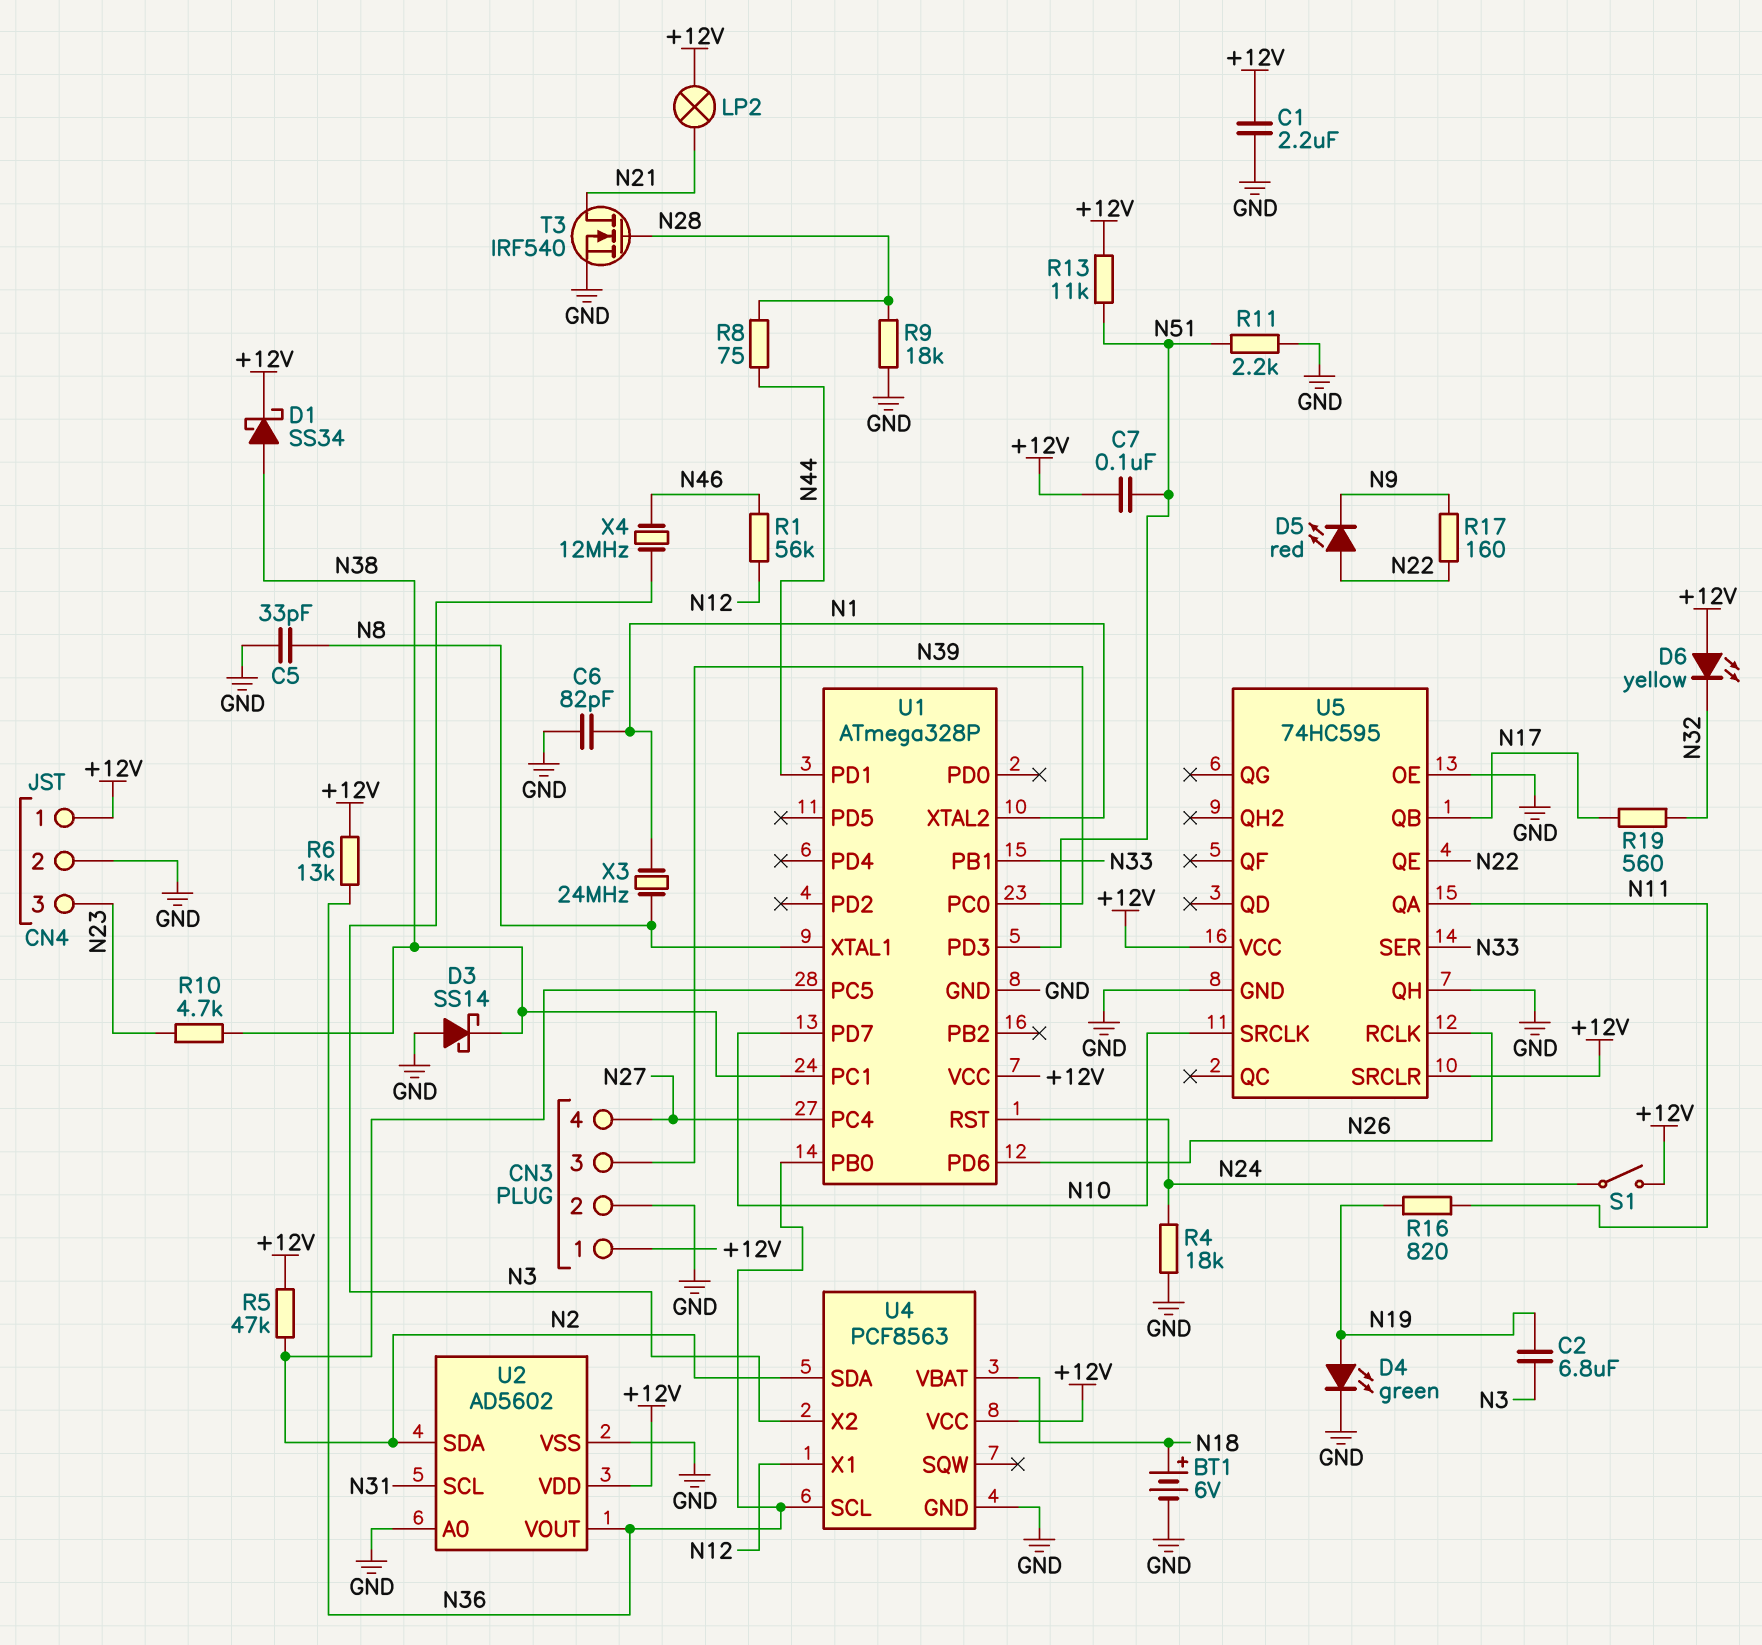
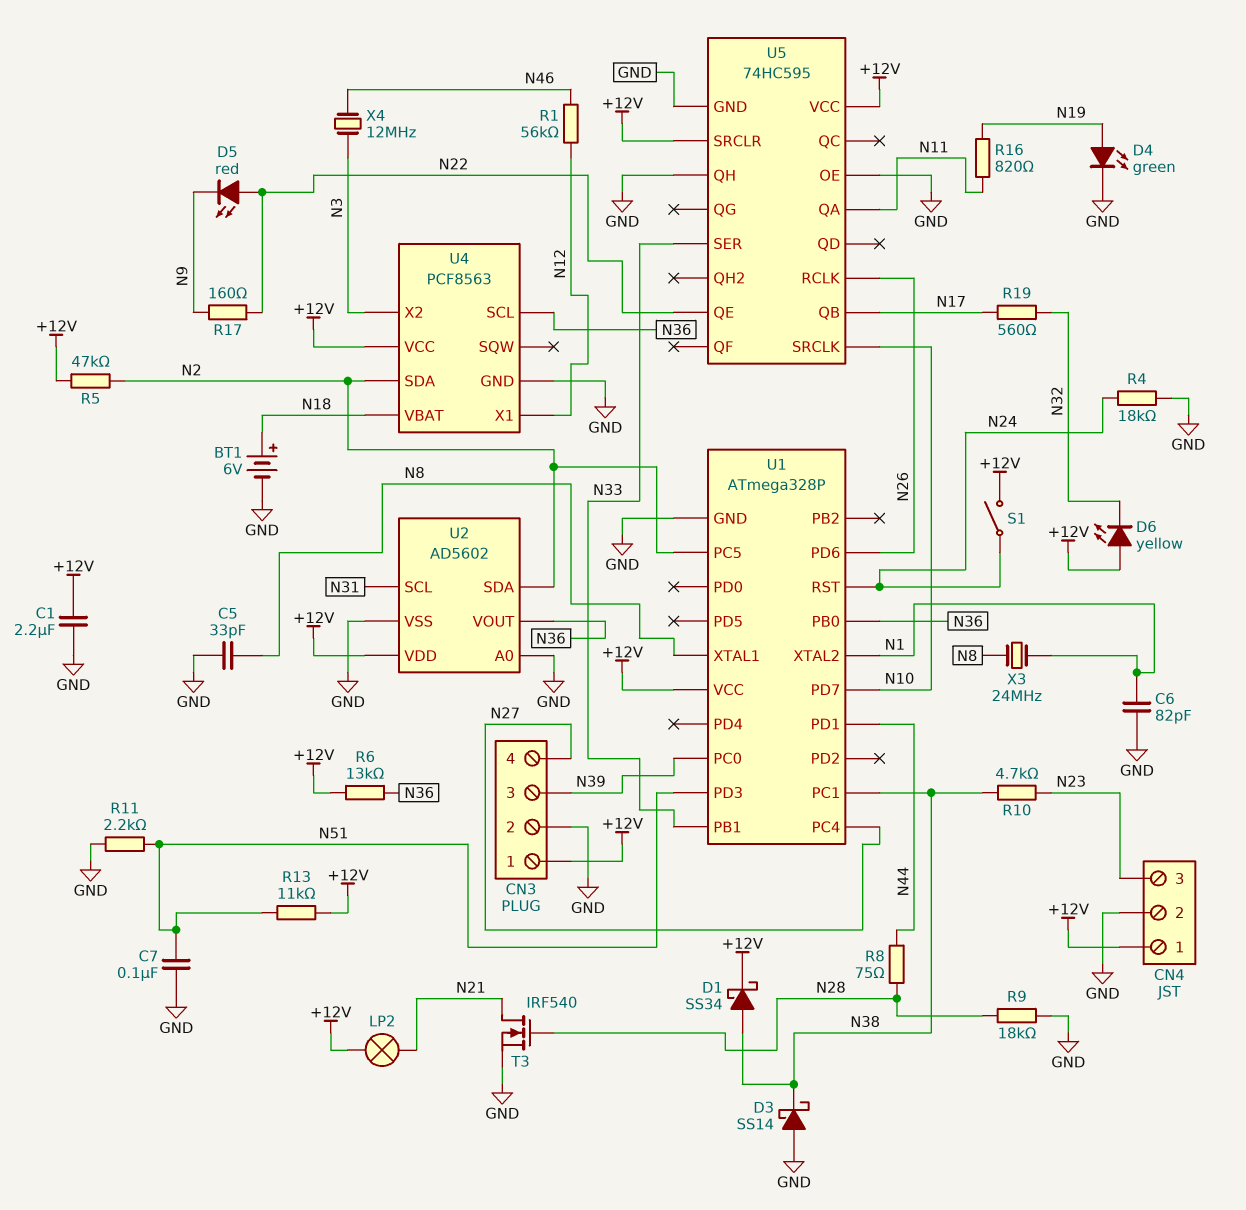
C2: 6.8uF (N3, N19) -> none
C7: 100nF (+12V, N51) -> 100nF (GND, N51)

